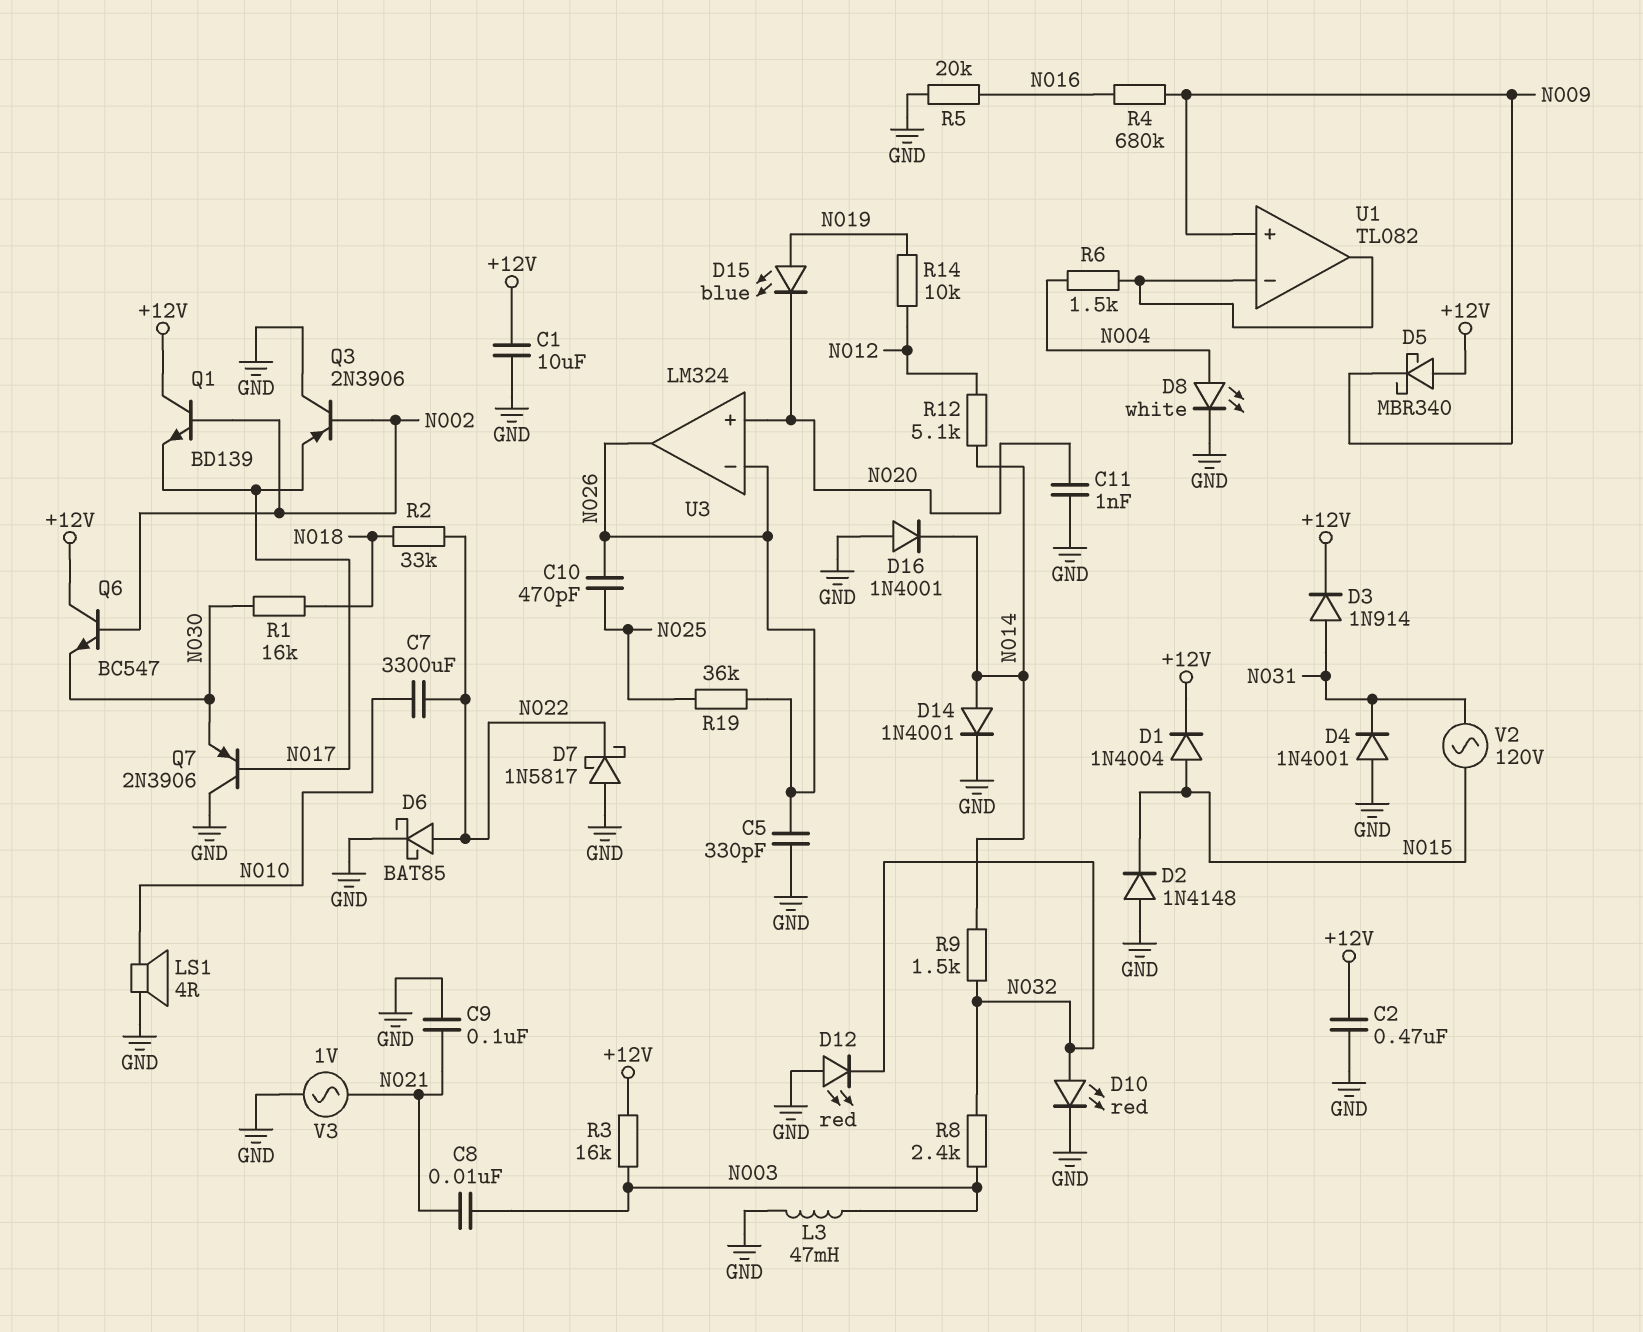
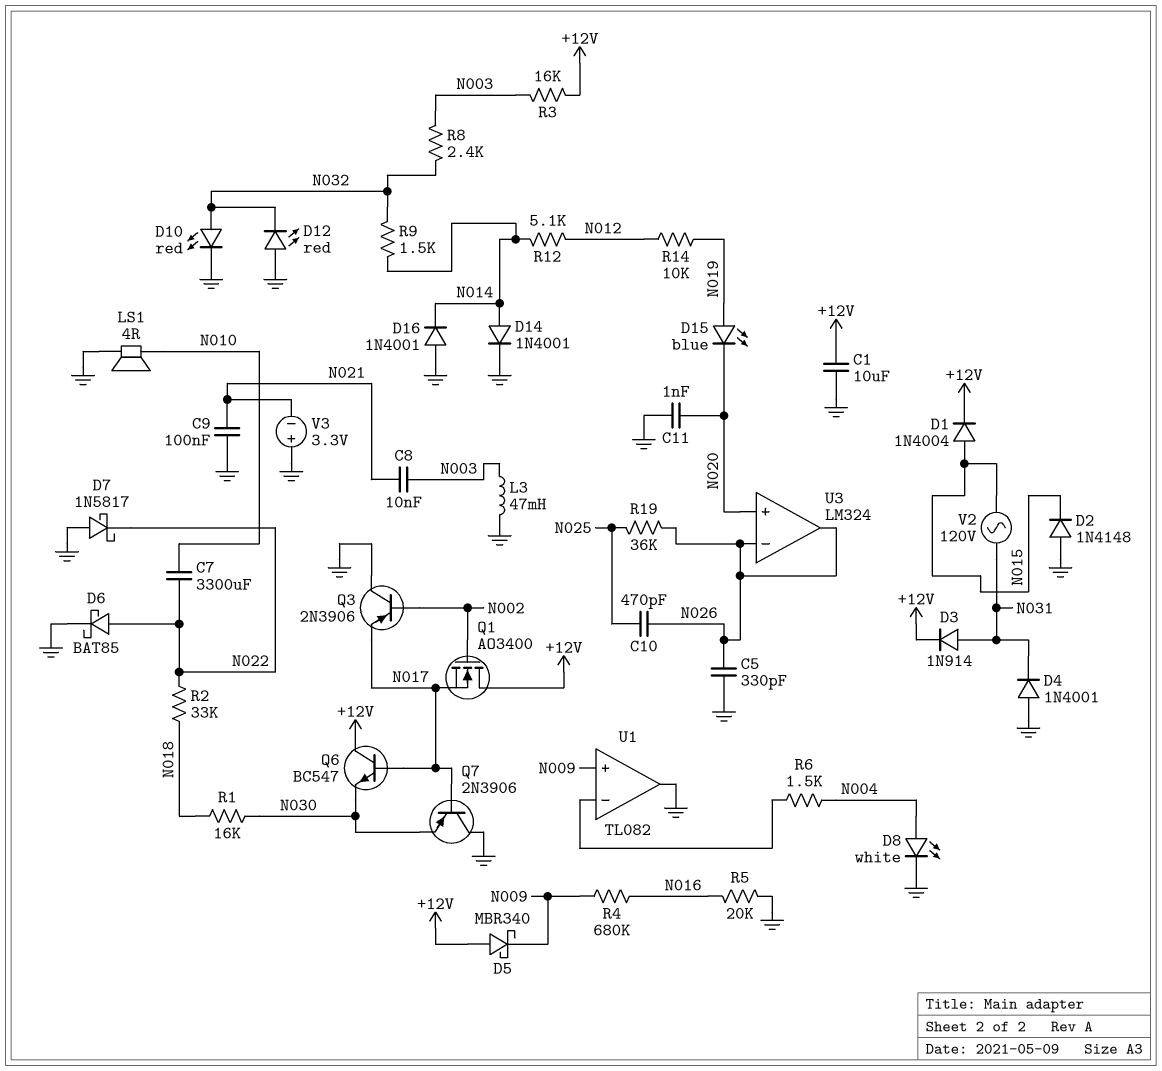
C2: 470nF (+12V, GND) -> none
Q1: NPN BD139 (B N002, C +12V, E N017) -> NMOS AO3400 (G N002, D +12V, S N017)
Q6: NPN BC547 (B N002, C +12V, E N030) -> NPN BC547 (B N017, C +12V, E N030)
U1 pin out: U1/in- -> GND
V3: AC 1V (GND, N021) -> 3.3V (plus GND, minus N021)

